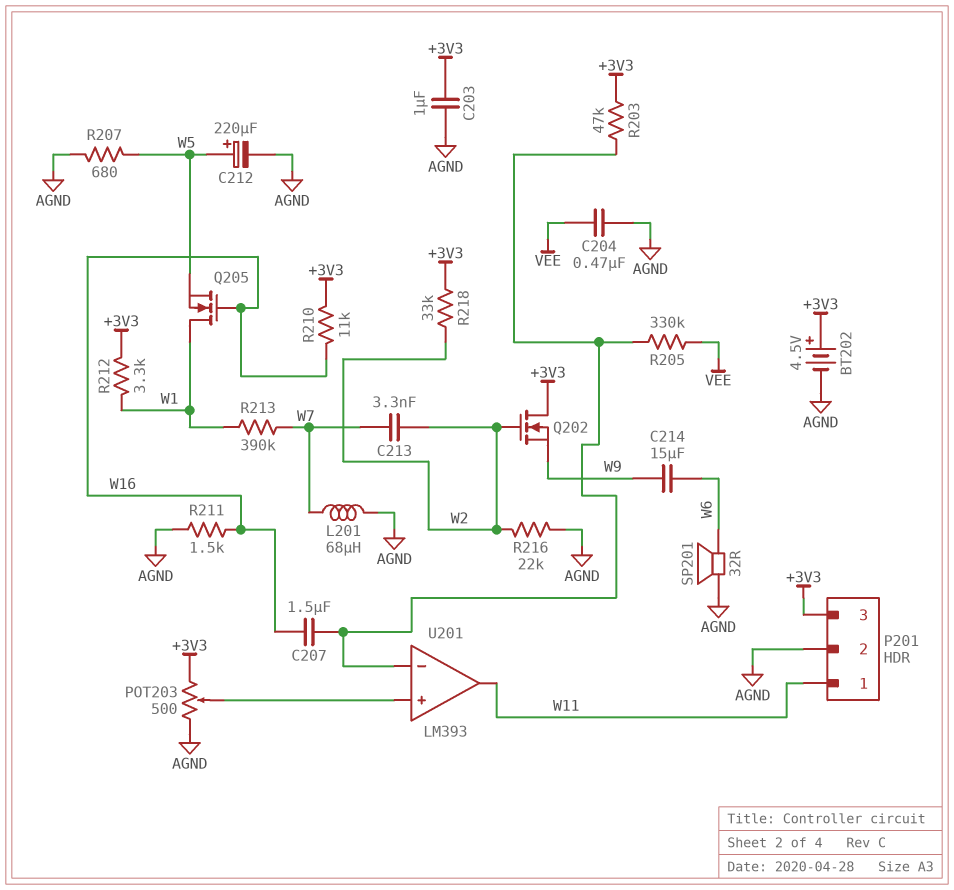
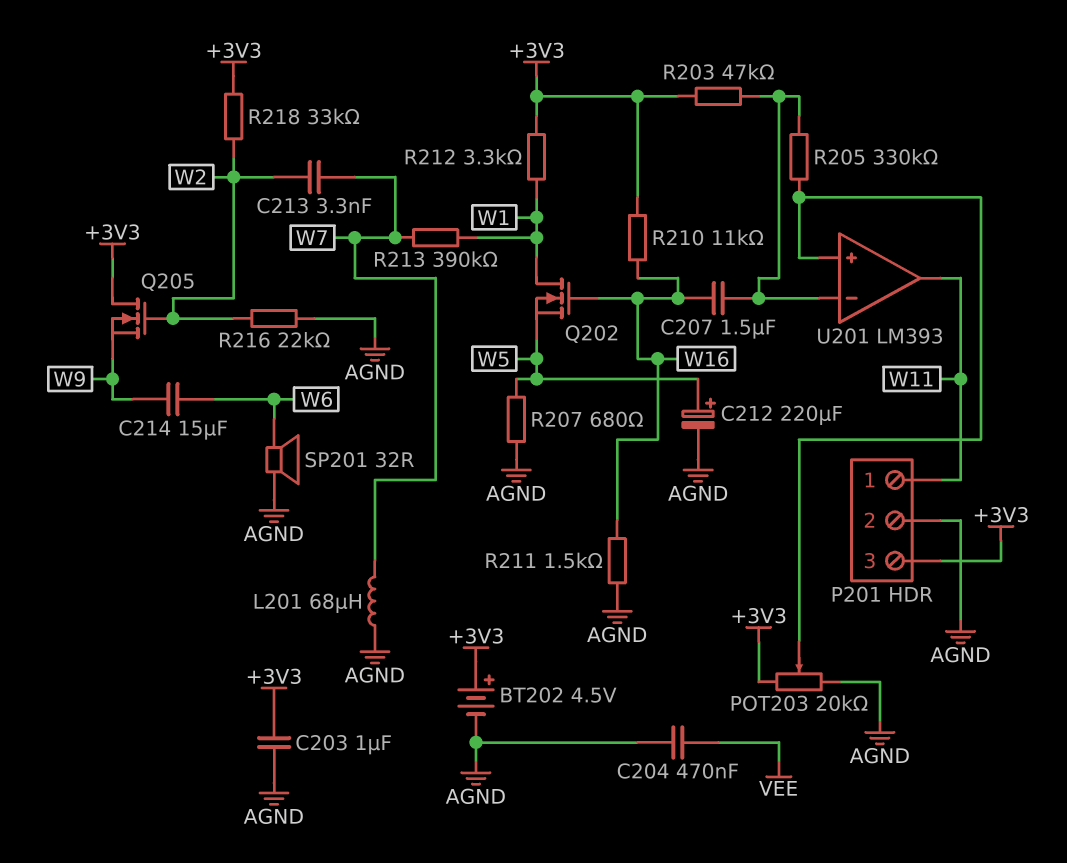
POT203: 500 (+3V3, AGND, wiper U201/in+) -> 20k (+3V3, AGND, wiper U201/in+)
Q202: NMOS (G W2, D +3V3, S W9) -> NMOS (G W16, D W1, S W5)
Q205: NMOS (G W16, D W1, S W5) -> NMOS (G W2, D +3V3, S W9)
R205: 330k (U201/in-, VEE) -> 330k (U201/in+, U201/in-)

